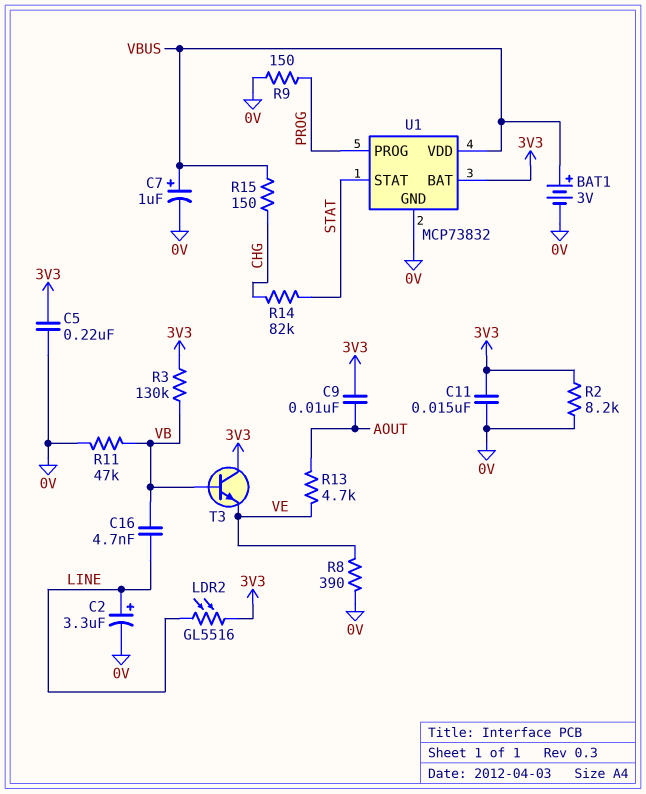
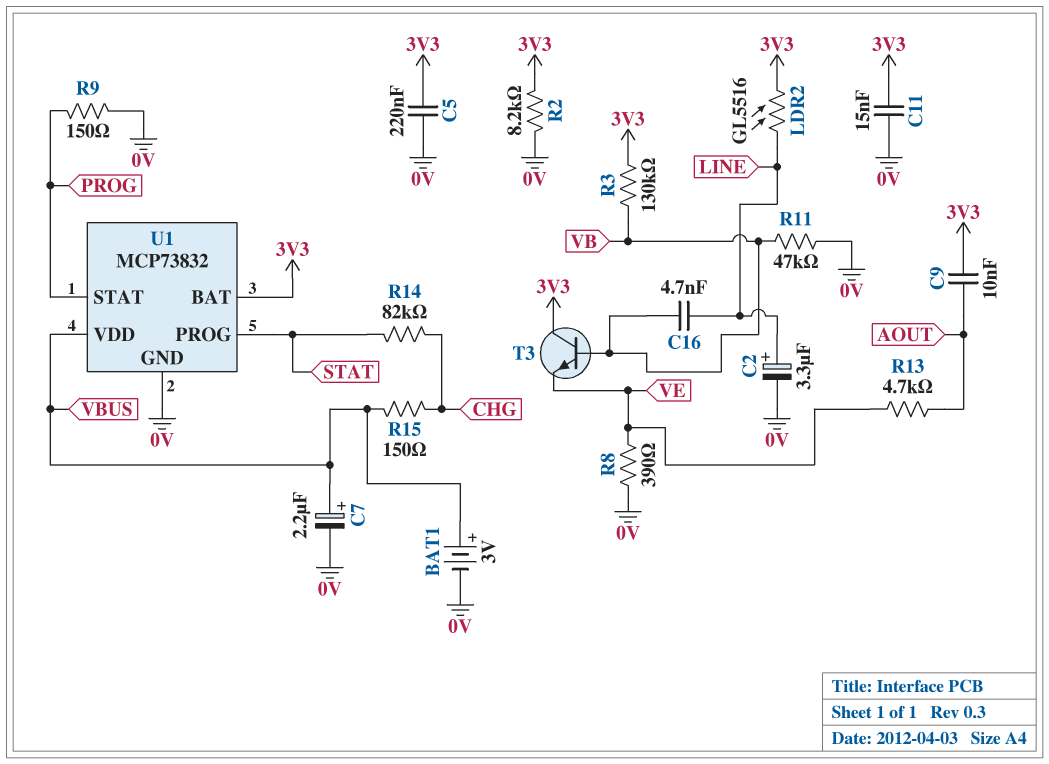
C7: 1uF (plus VBUS, minus 0V) -> 2.2uF (plus VBUS, minus 0V)
U1 pin PROG: PROG -> STAT
U1 pin STAT: STAT -> PROG

